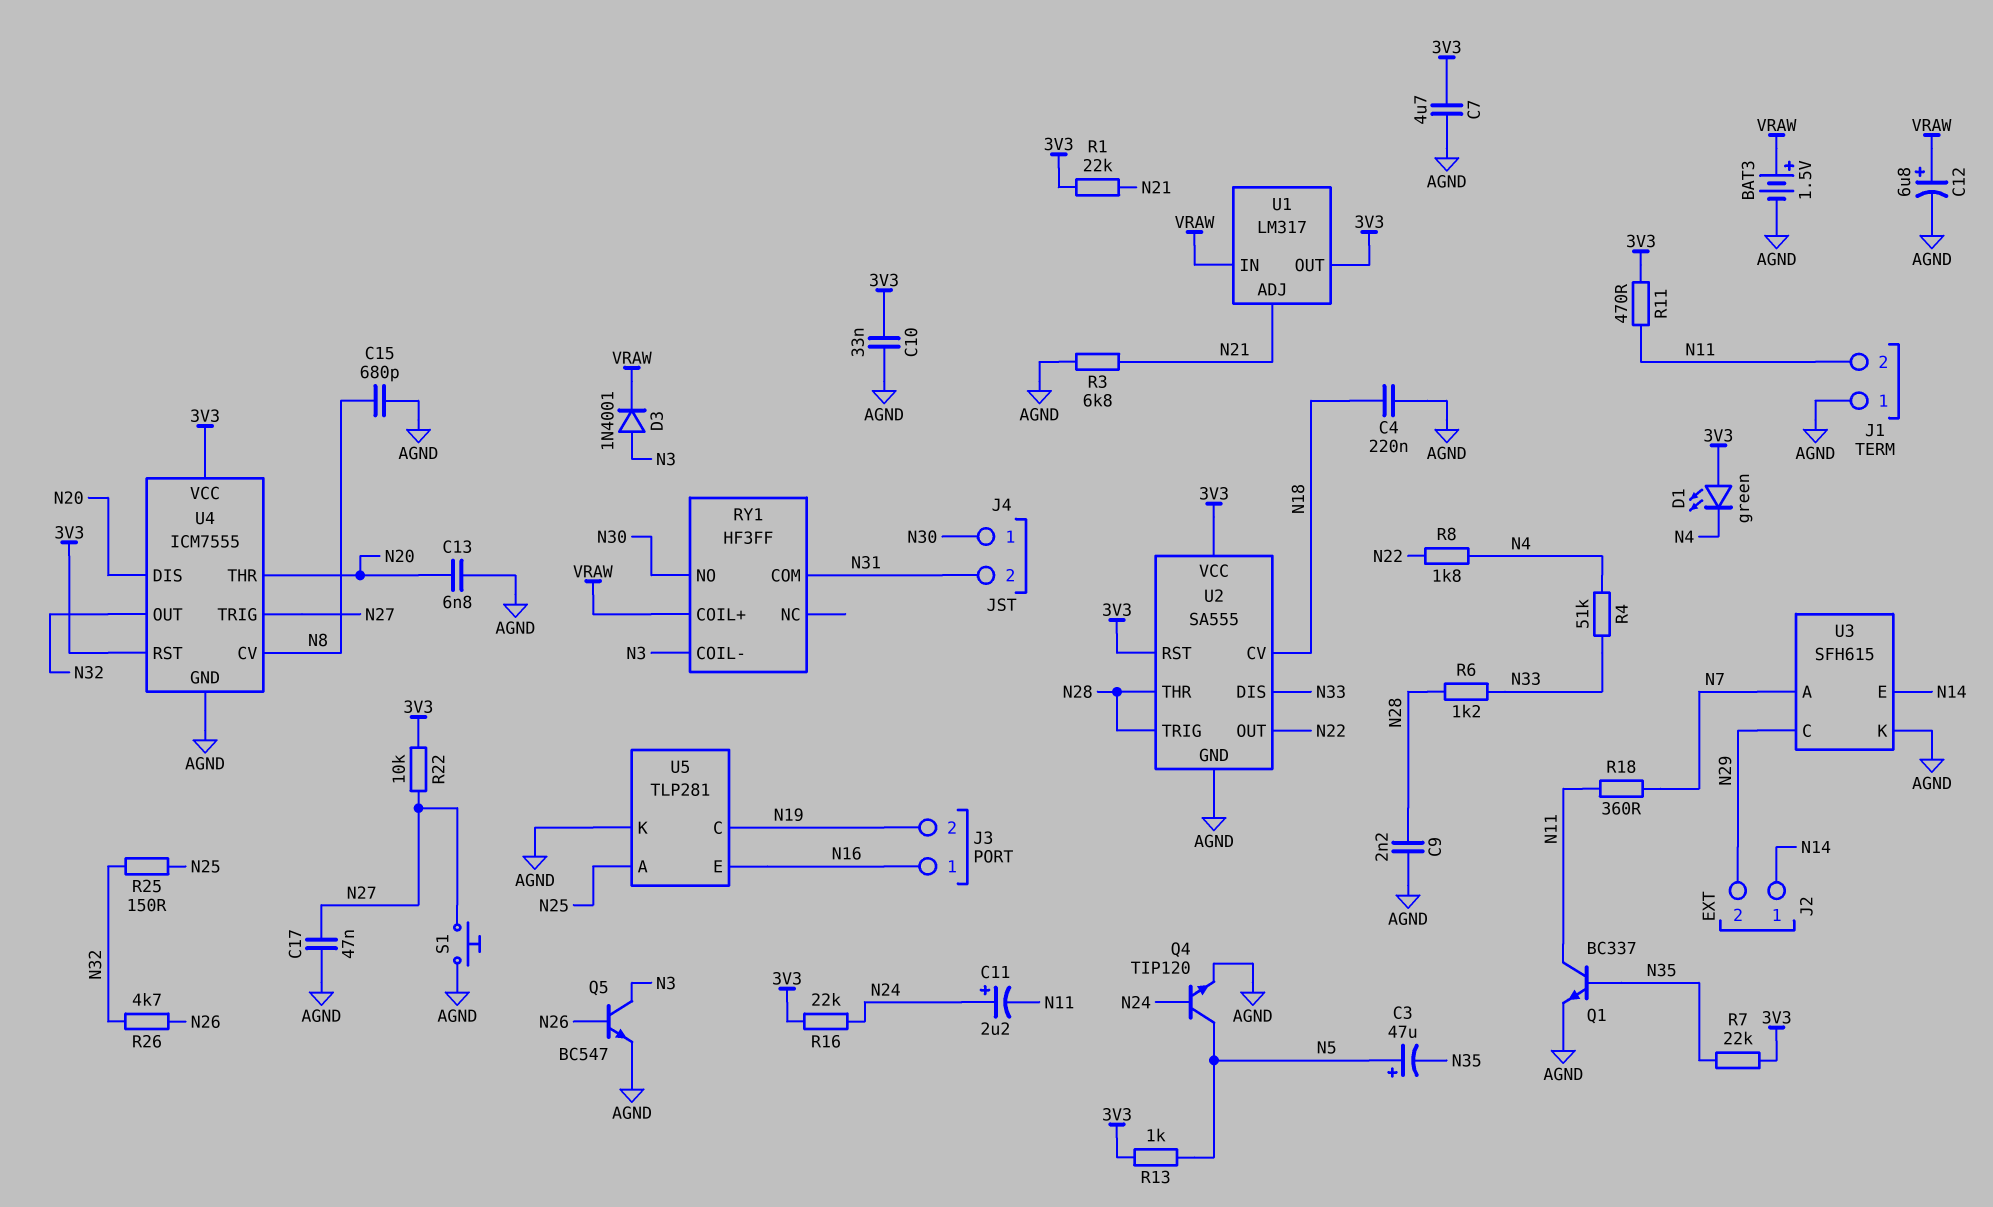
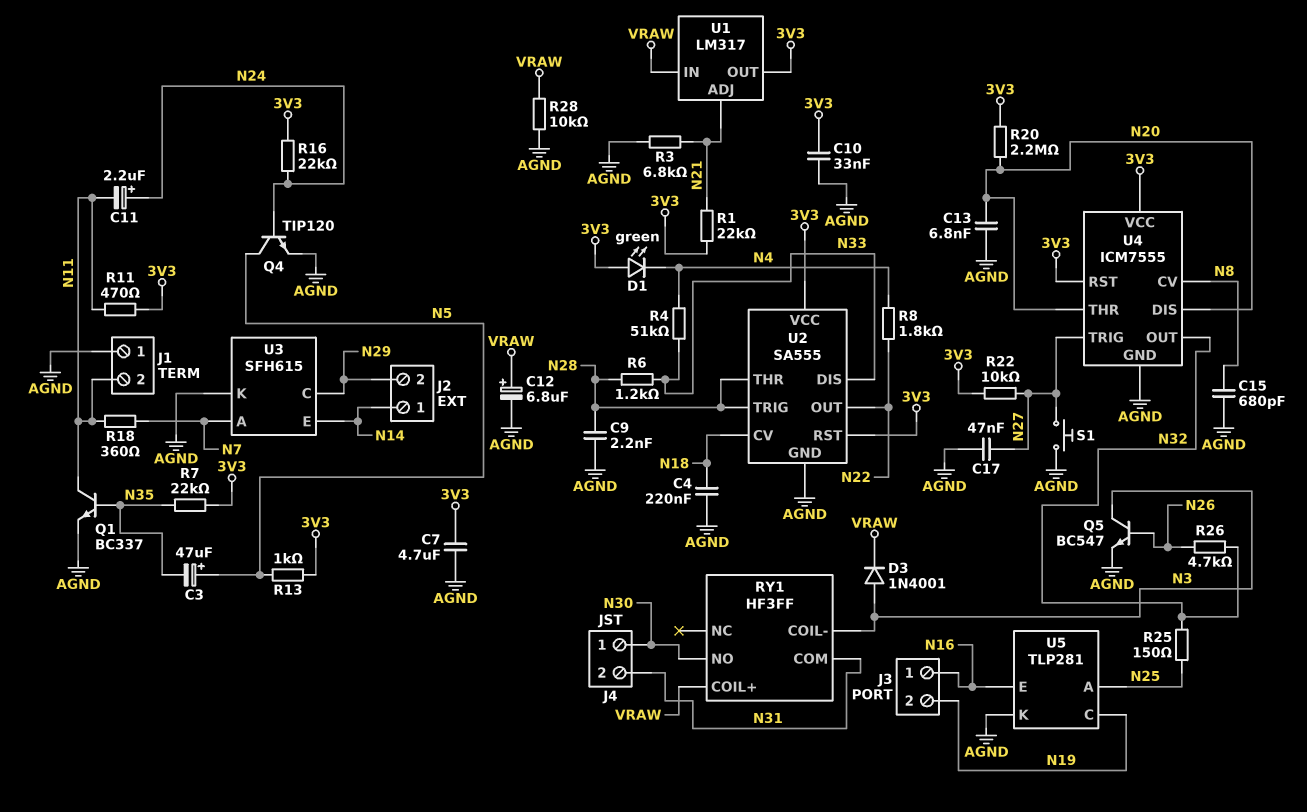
BAT3: 1.5V (plus VRAW, minus AGND) -> none
R20: none -> 2.2M (3V3, N20)
R28: none -> 10k (AGND, VRAW)

